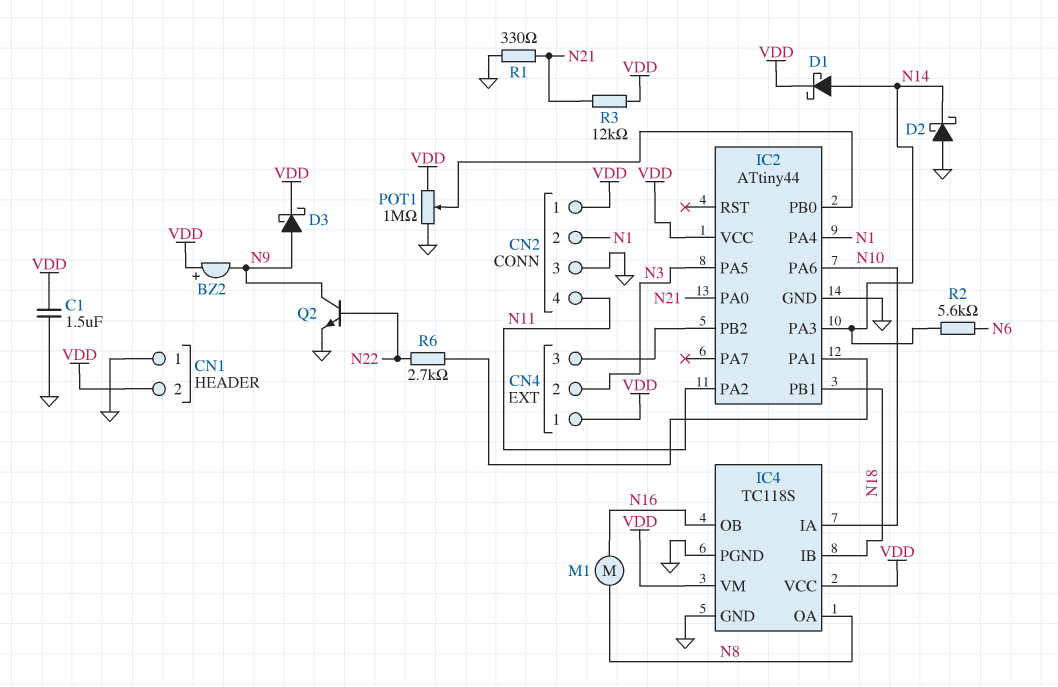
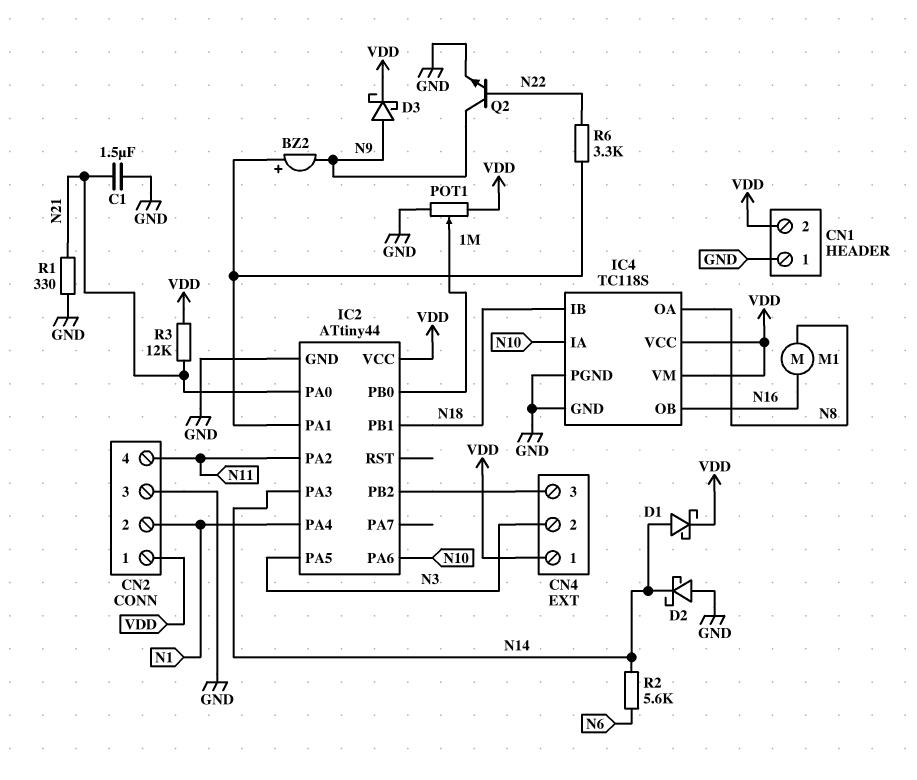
BZ2: buzzer (plus VDD, minus N9) -> buzzer (plus IC2/PA1, minus N9)
C1: 1.5uF (GND, VDD) -> 1.5uF (GND, N21)
R6: 2.7k (IC2/PA1, N22) -> 3.3k (IC2/PA1, N22)

